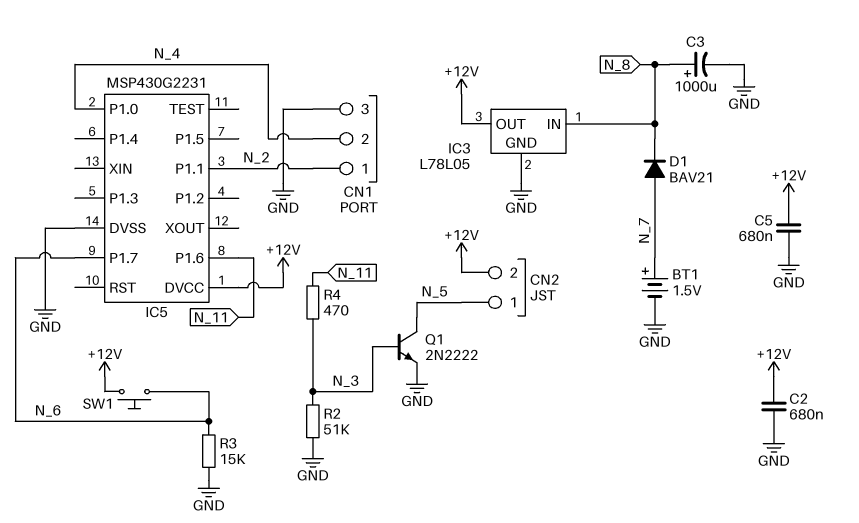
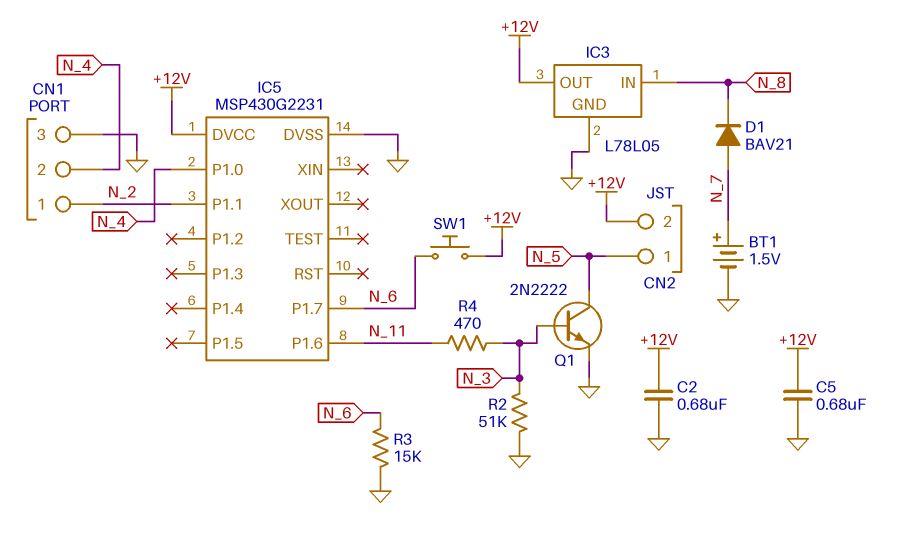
C3: 1000uF (plus N_8, minus GND) -> none

